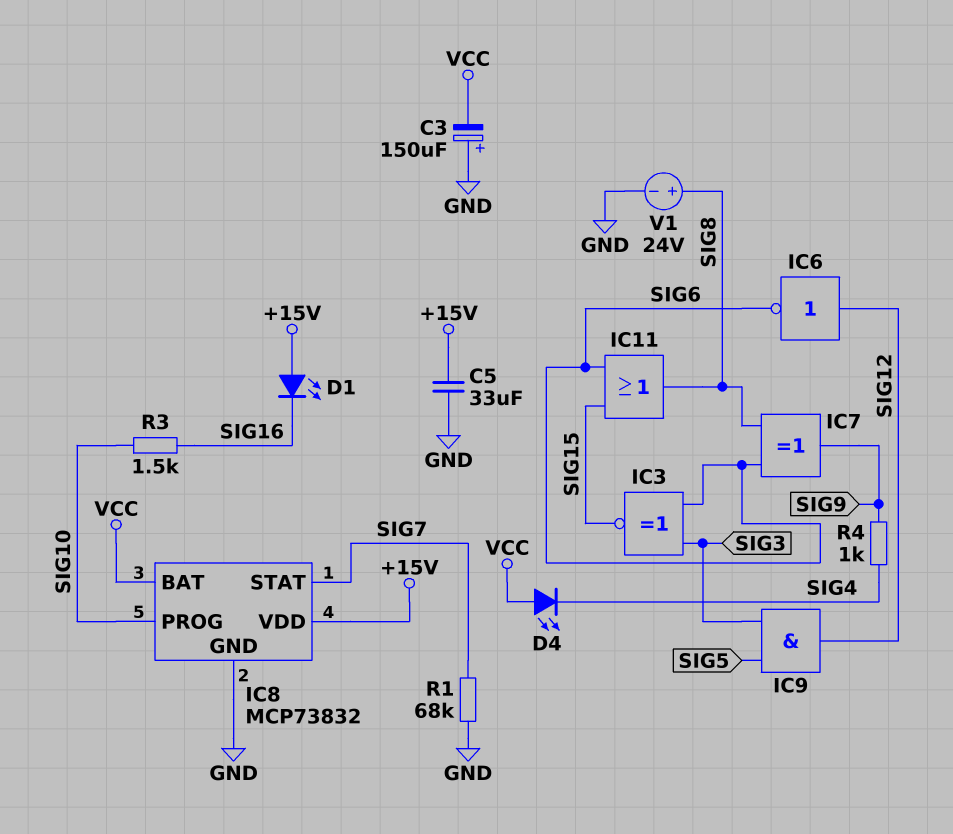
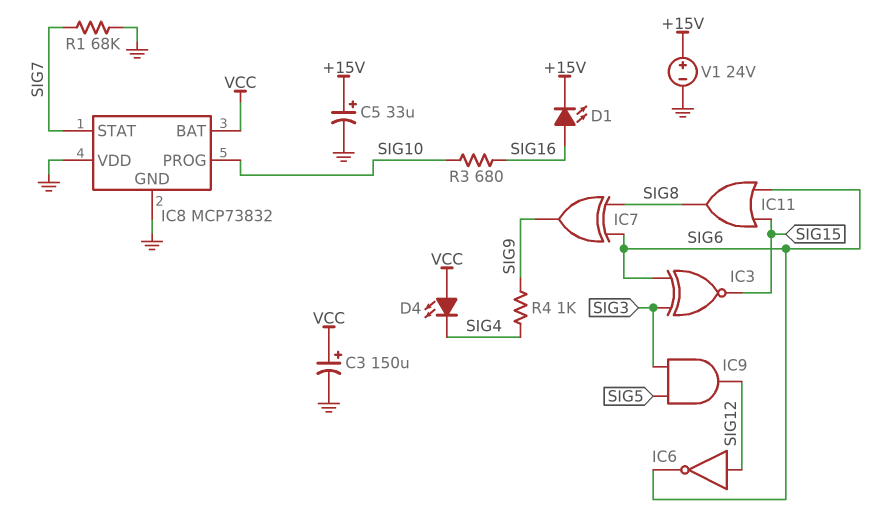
C3: 150uF (plus GND, minus VCC) -> 150uF (plus VCC, minus GND)
C5: 33uF (+15V, GND) -> 33uF (plus +15V, minus GND)
D1: LED (A +15V, K SIG16) -> LED (A SIG16, K +15V)
IC8 pin VDD: +15V -> GND
R3: 1.5k (SIG10, SIG16) -> 680 (SIG10, SIG16)
V1: 24V (plus SIG8, minus GND) -> 24V (plus +15V, minus GND)

